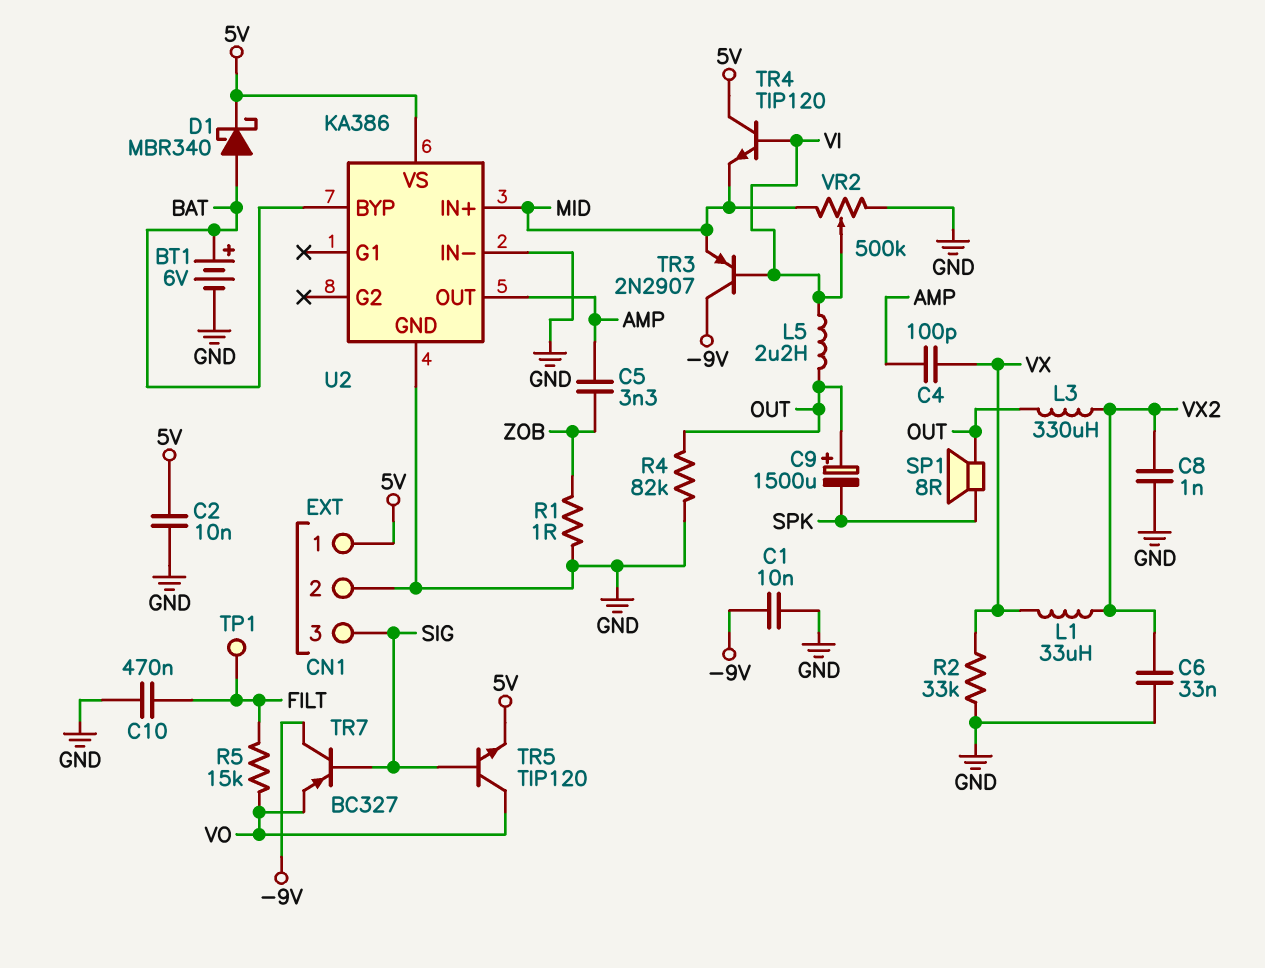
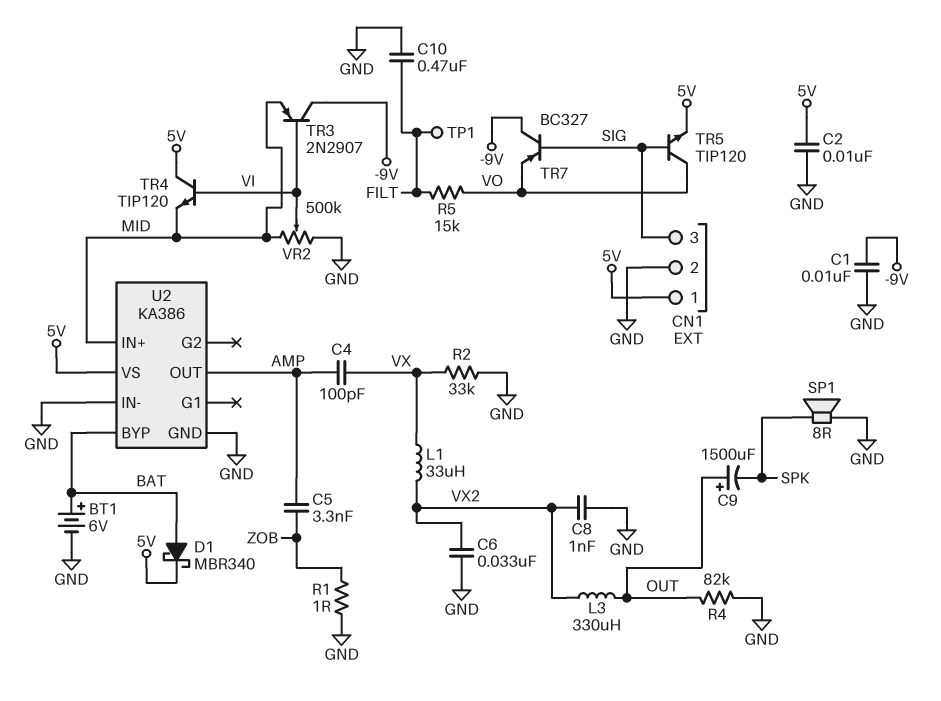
L5: 2.2uH (OUT, VI) -> none
SP1: speaker 8R (OUT, SPK) -> speaker 8R (GND, SPK)

